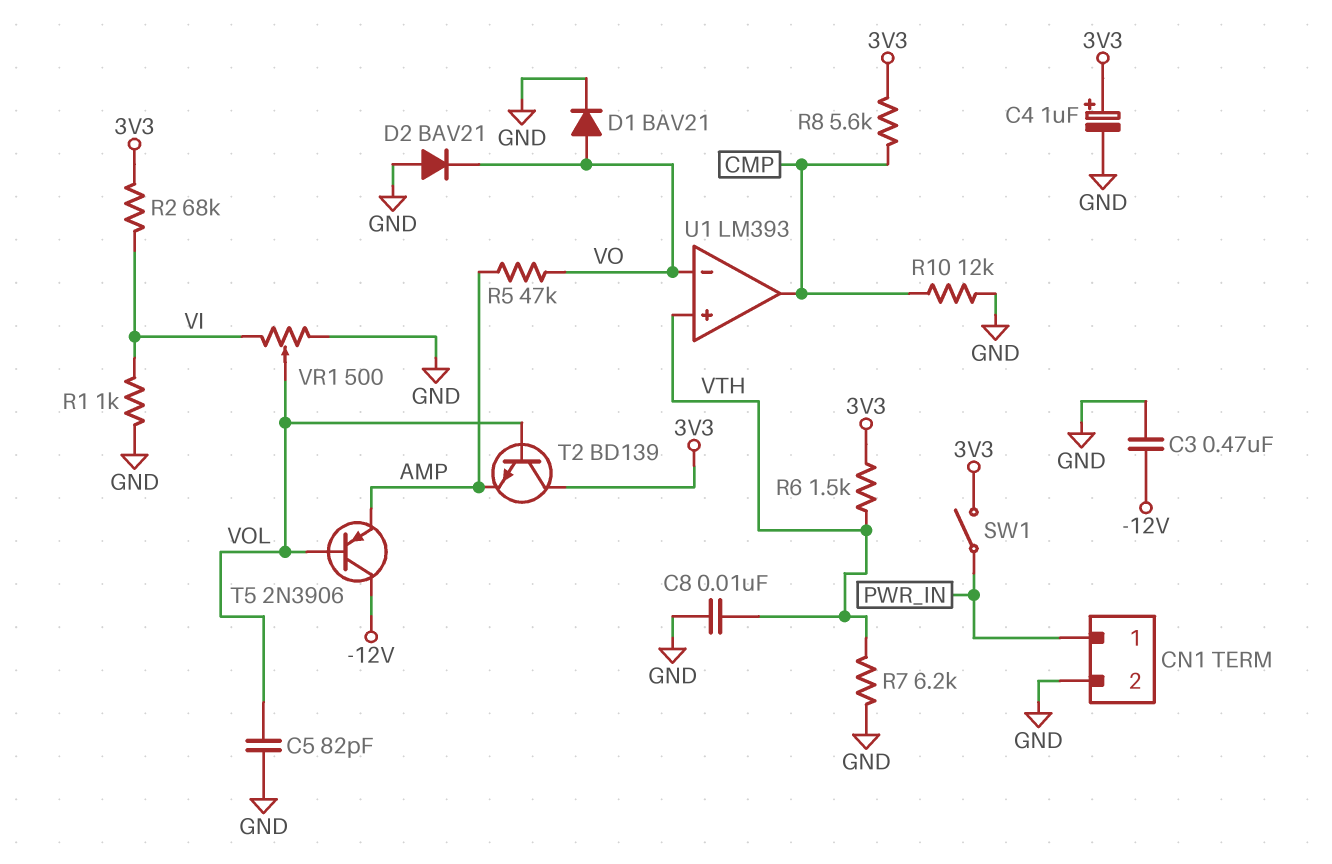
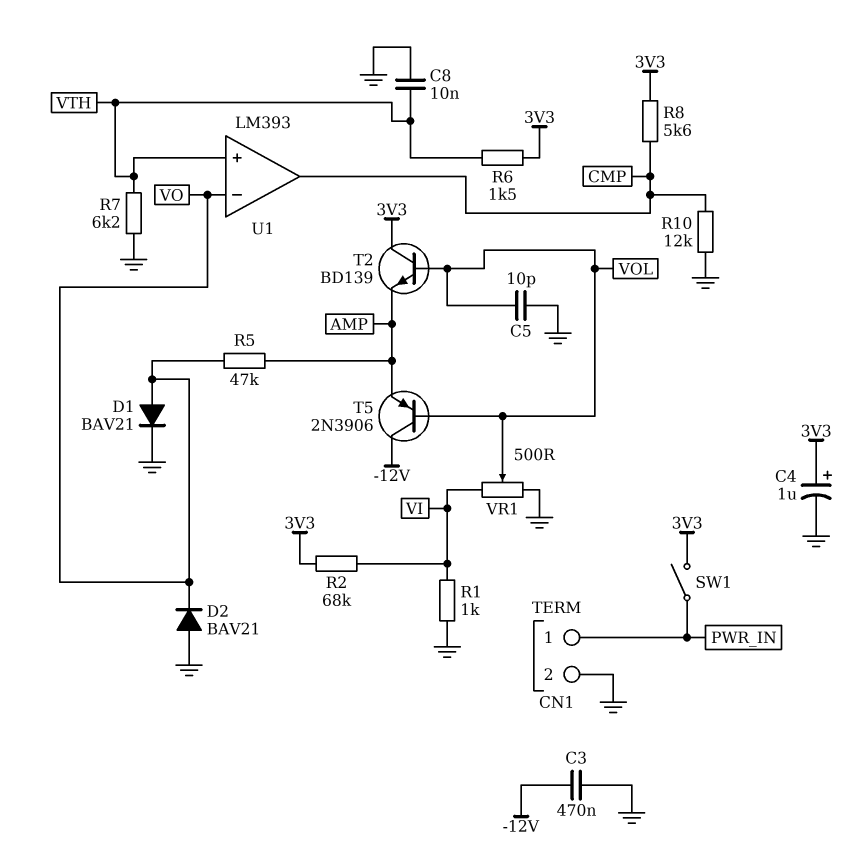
C5: 82pF (GND, VOL) -> 10pF (GND, VOL)

